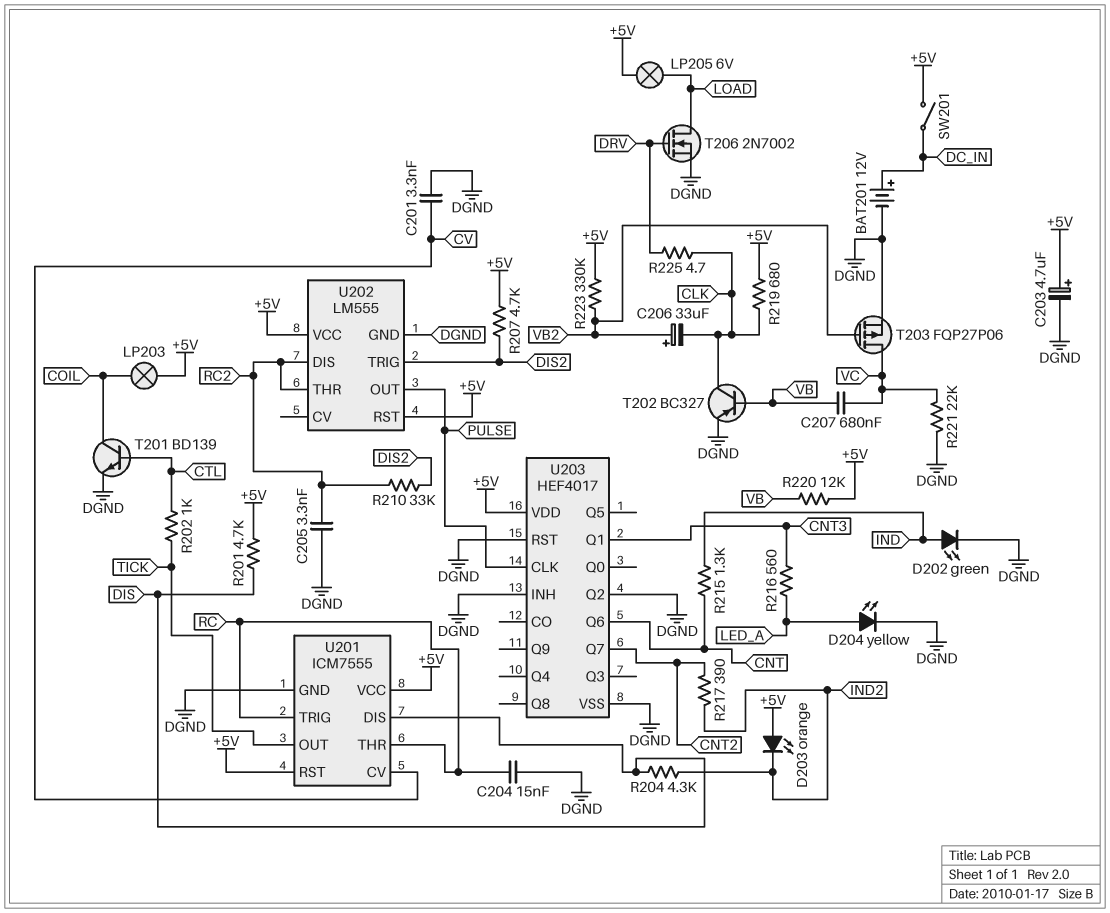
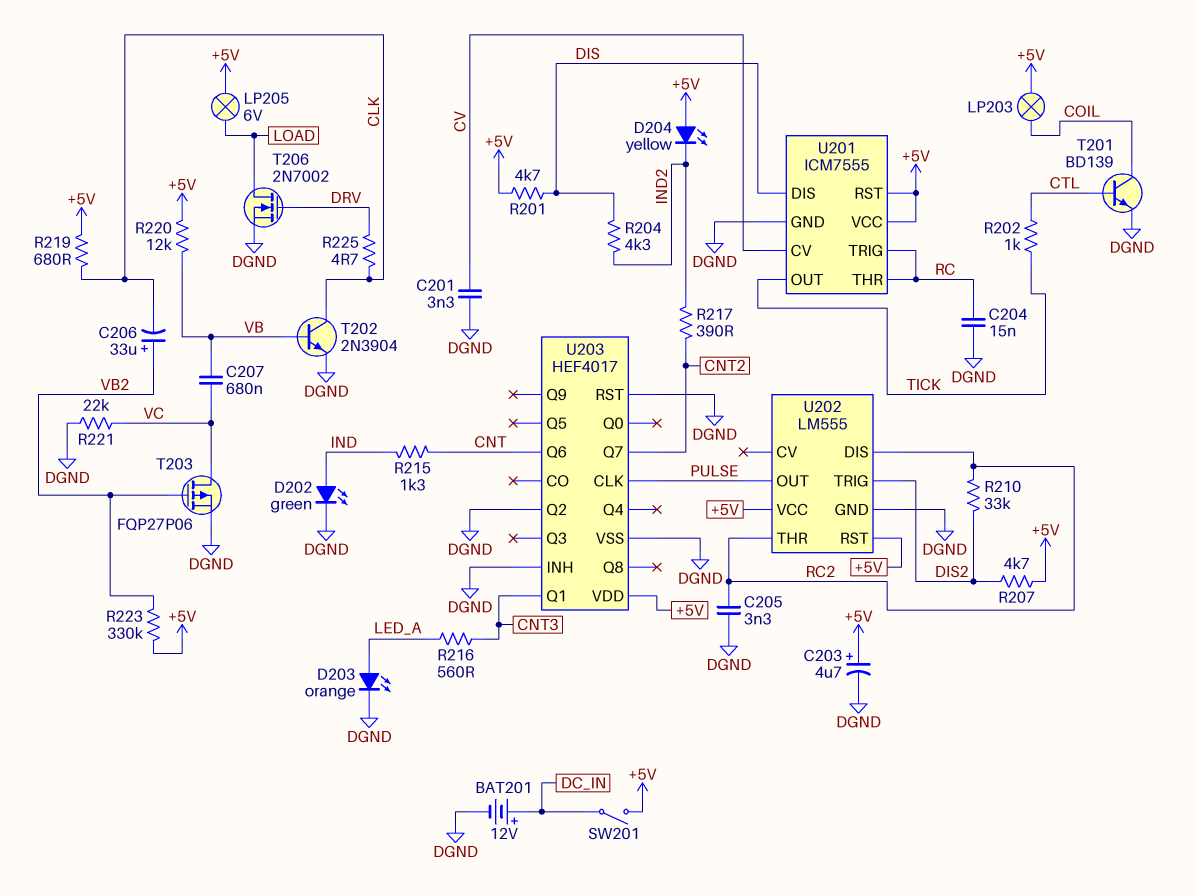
D203: LED orange (A +5V, K IND2) -> LED orange (A LED_A, K DGND)
D204: LED yellow (A LED_A, K DGND) -> LED yellow (A +5V, K IND2)
T202: PNP BC327 (B VB, C CLK, E DGND) -> NPN 2N3904 (B VB, C CLK, E DGND)

